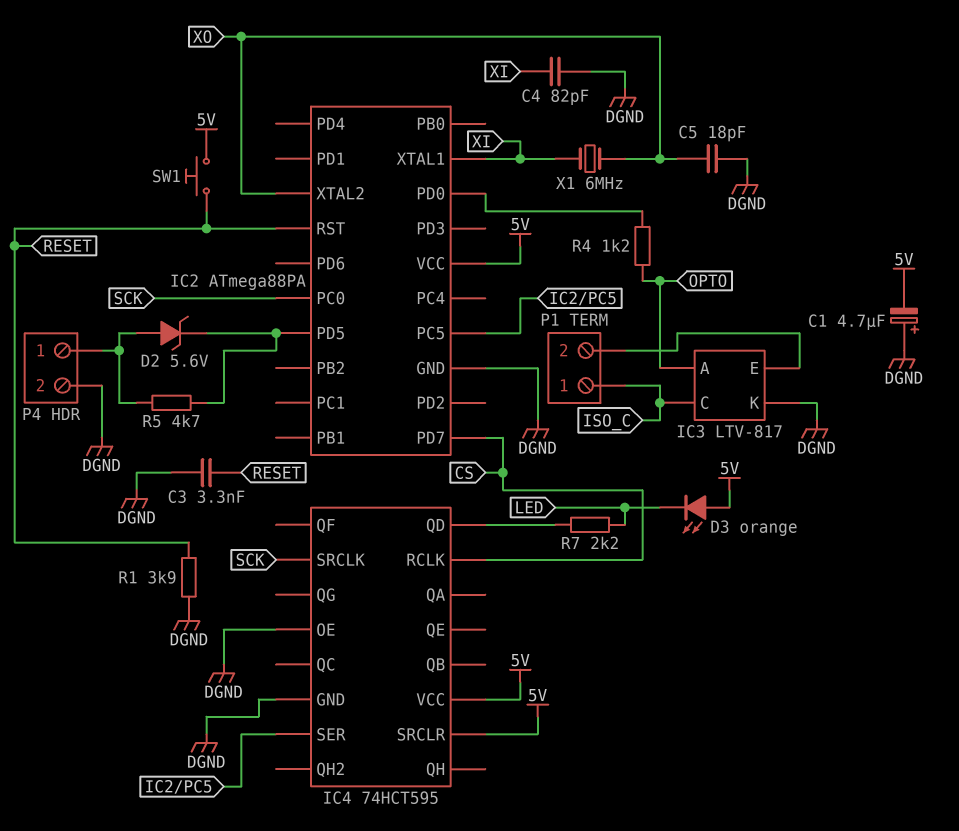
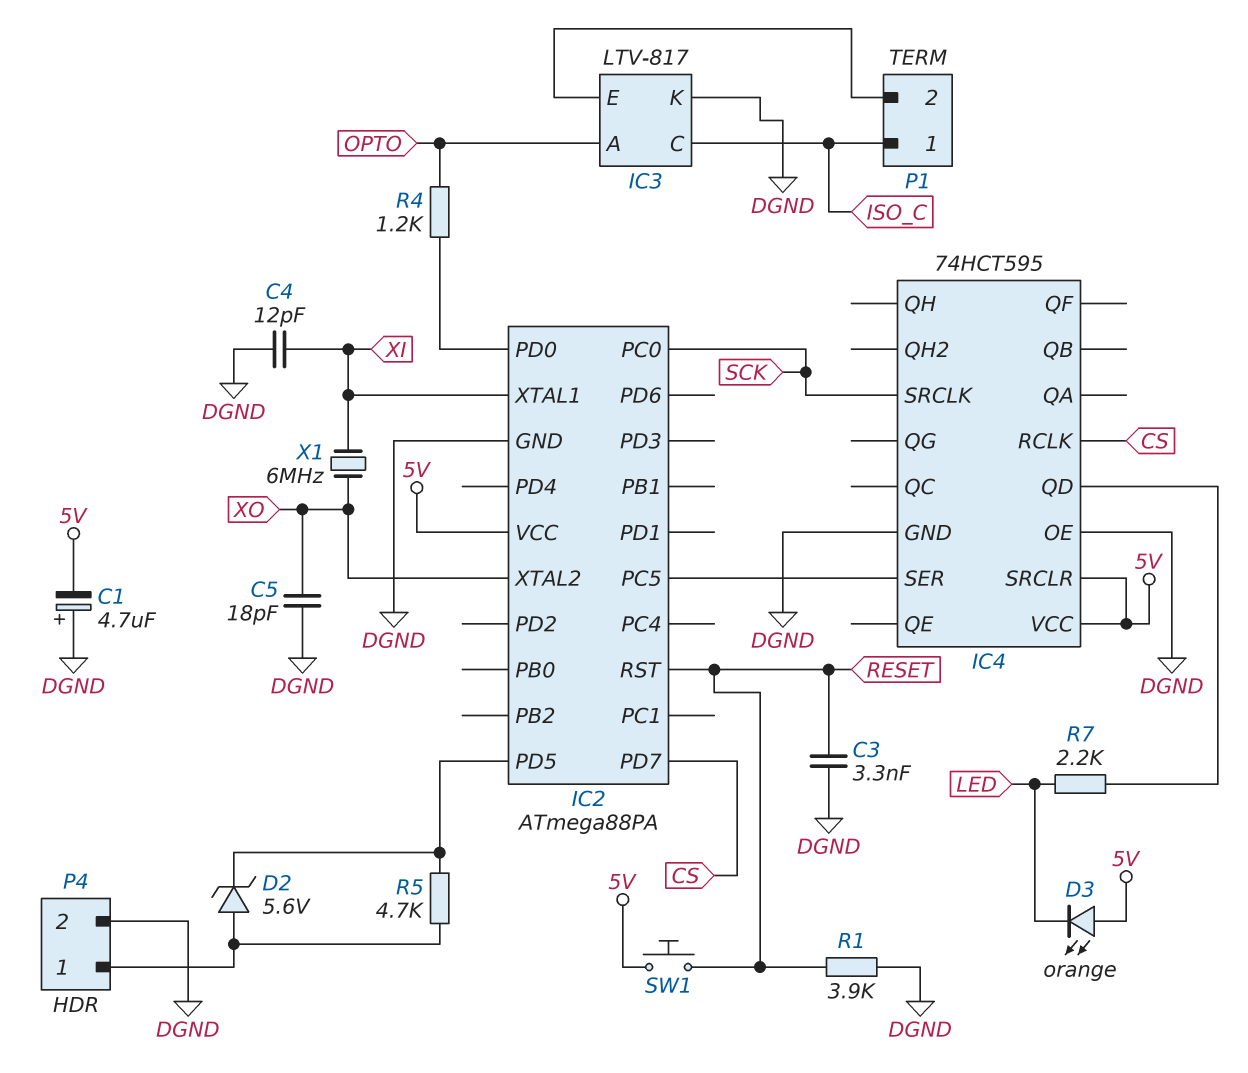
C4: 82pF (DGND, XI) -> 12pF (DGND, XI)

